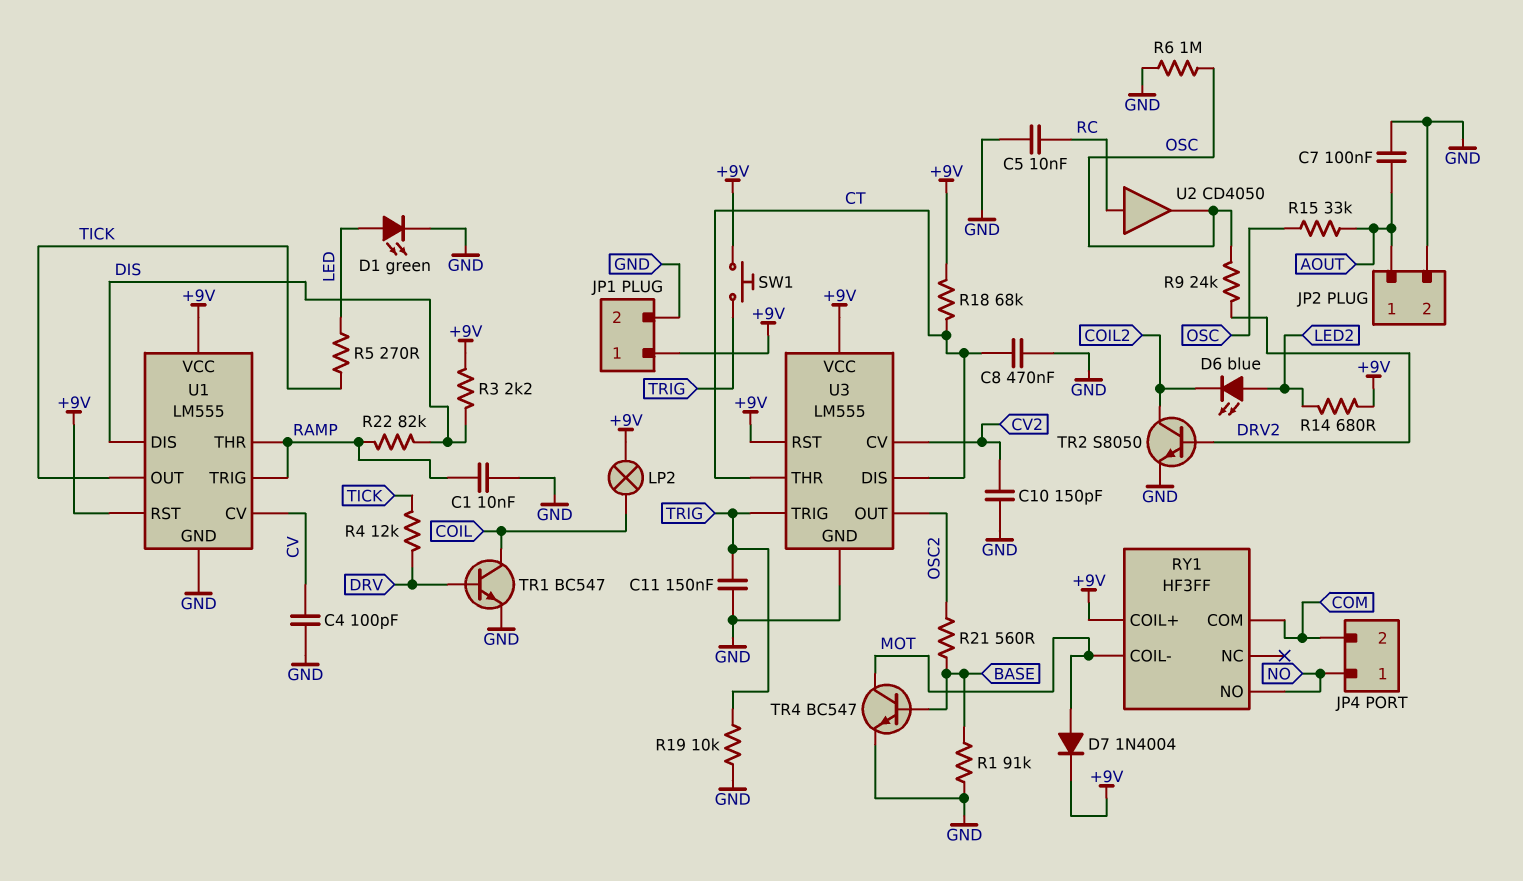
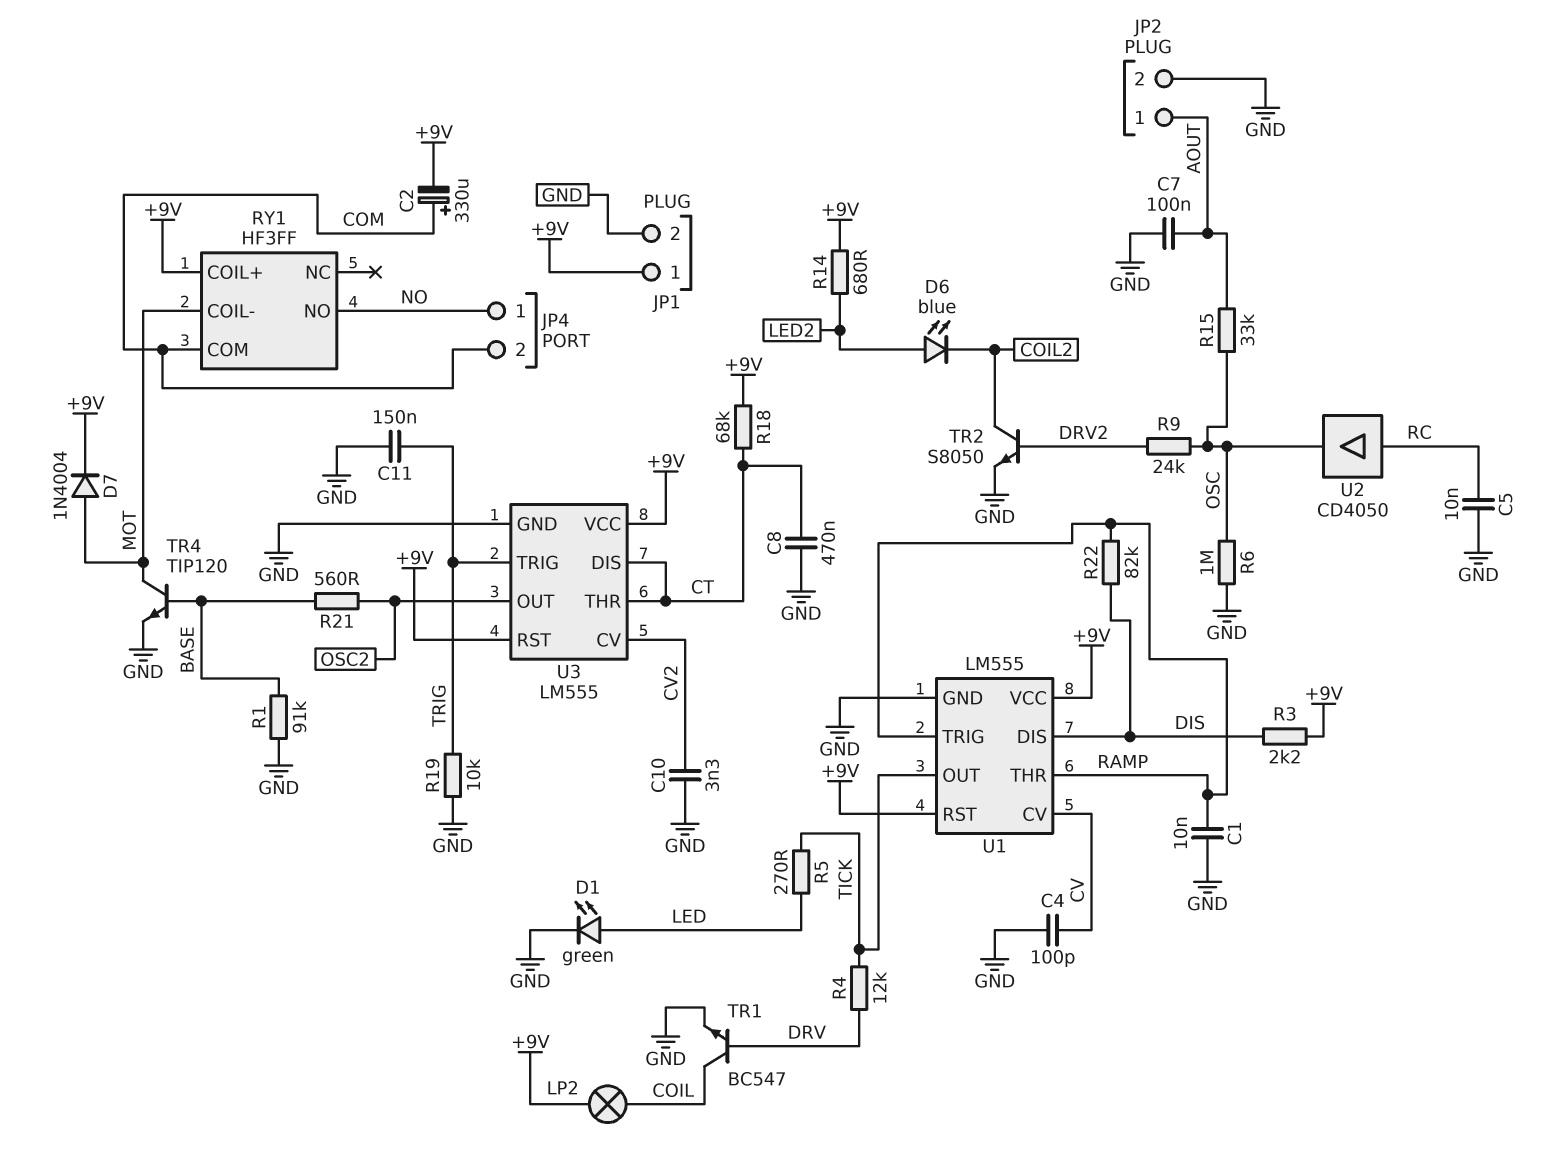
C2: none -> 330uF (plus COM, minus +9V)
C10: 150pF (CV2, GND) -> 3.3nF (CV2, GND)
SW1: button (+9V, TRIG) -> none
TR4: NPN BC547 (B BASE, C MOT, E GND) -> NPN TIP120 (B BASE, C MOT, E GND)

